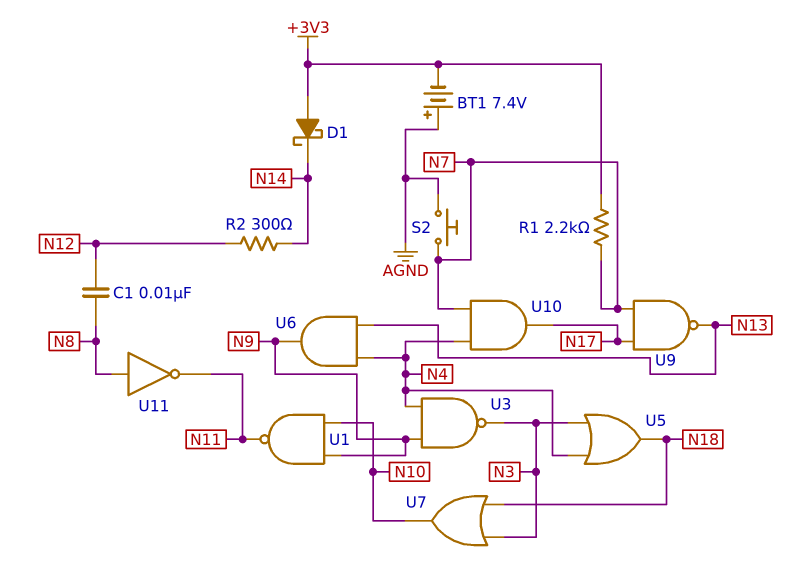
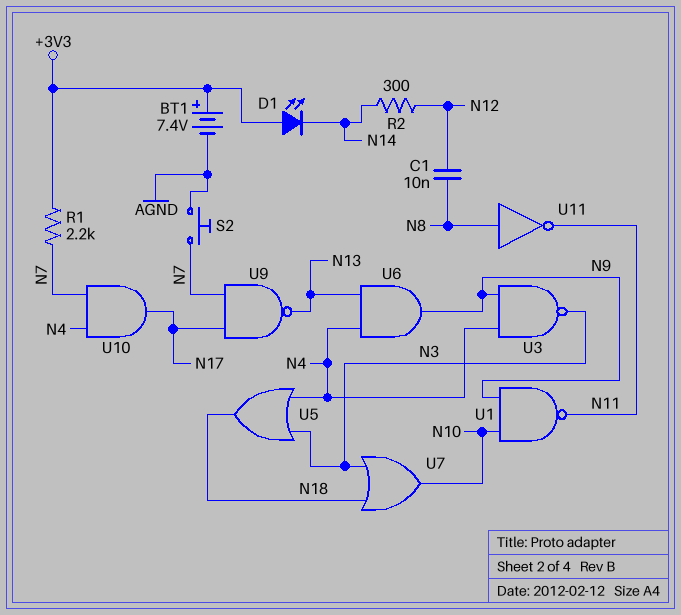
BT1: 7.4V (plus AGND, minus +3V3) -> 7.4V (plus +3V3, minus AGND)
D1: schottky (A +3V3, K N14) -> LED (A +3V3, K N14)

